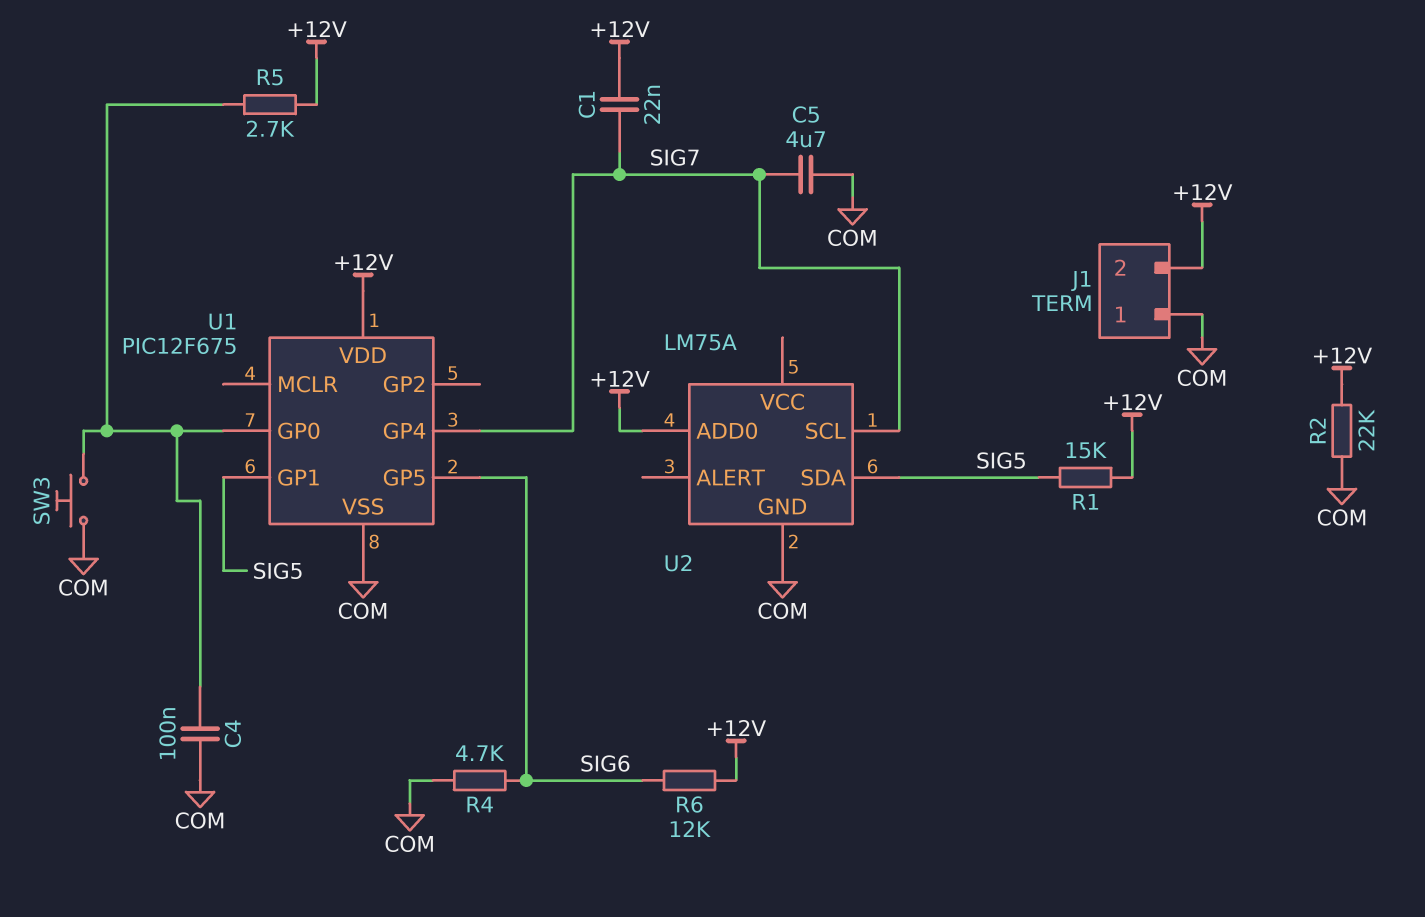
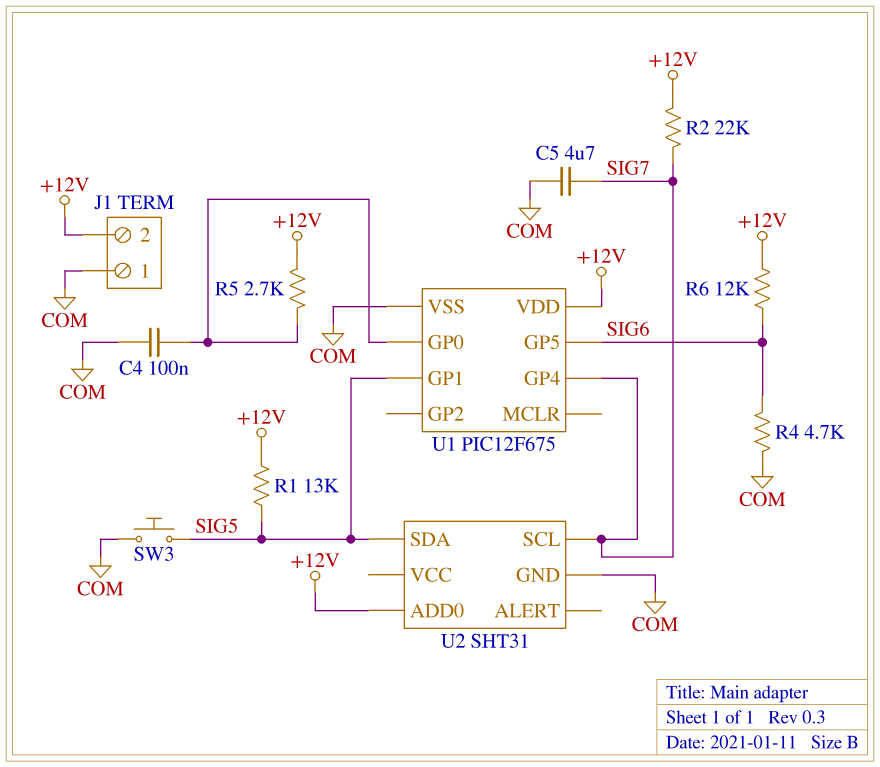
C1: 22nF (+12V, SIG7) -> none
R1: 15k (+12V, SIG5) -> 13k (+12V, SIG5)
R2: 22k (+12V, COM) -> 22k (+12V, SIG7)
SW3: button (COM, U1/GP0) -> button (COM, SIG5)
U2: LM75A -> SHT31

